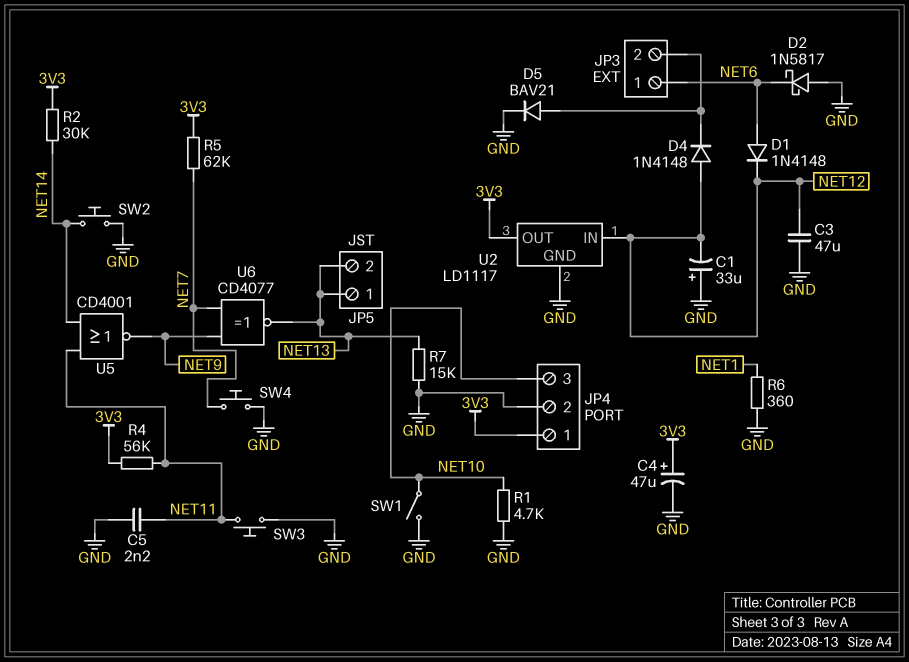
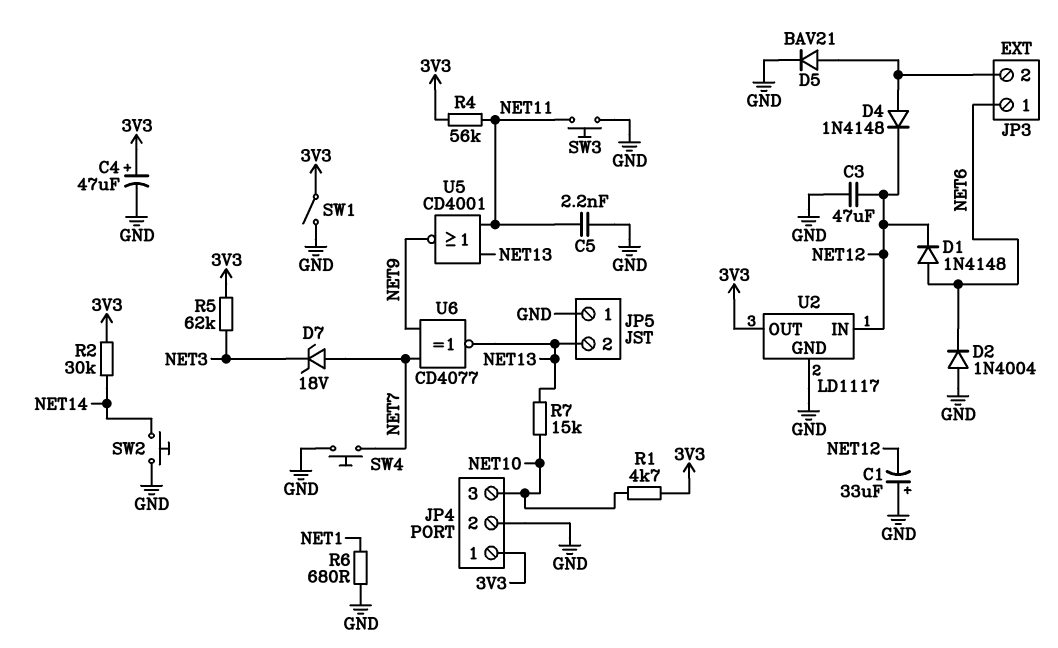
D2: schottky 1N5817 (A GND, K NET6) -> diode 1N4004 (A GND, K NET6)
D4: diode 1N4148 (A NET12, K JP3/2) -> diode 1N4148 (A JP3/2, K NET12)
D7: none -> zener 18V (A NET7, K NET3)
JP5 pin 1: NET13 -> GND
R1: 4.7k (GND, NET10) -> 4.7k (3V3, NET10)
R5: 62k (3V3, NET7) -> 62k (3V3, NET3)
R6: 360 (GND, NET1) -> 680 (GND, NET1)
R7: 15k (GND, NET13) -> 15k (NET10, NET13)
SW1: switch (GND, NET10) -> switch (3V3, GND)
U5: NOR CD4001 (in NET11, in NET14, out NET9) -> NOR CD4001 (in NET11, in NET13, out NET9)

